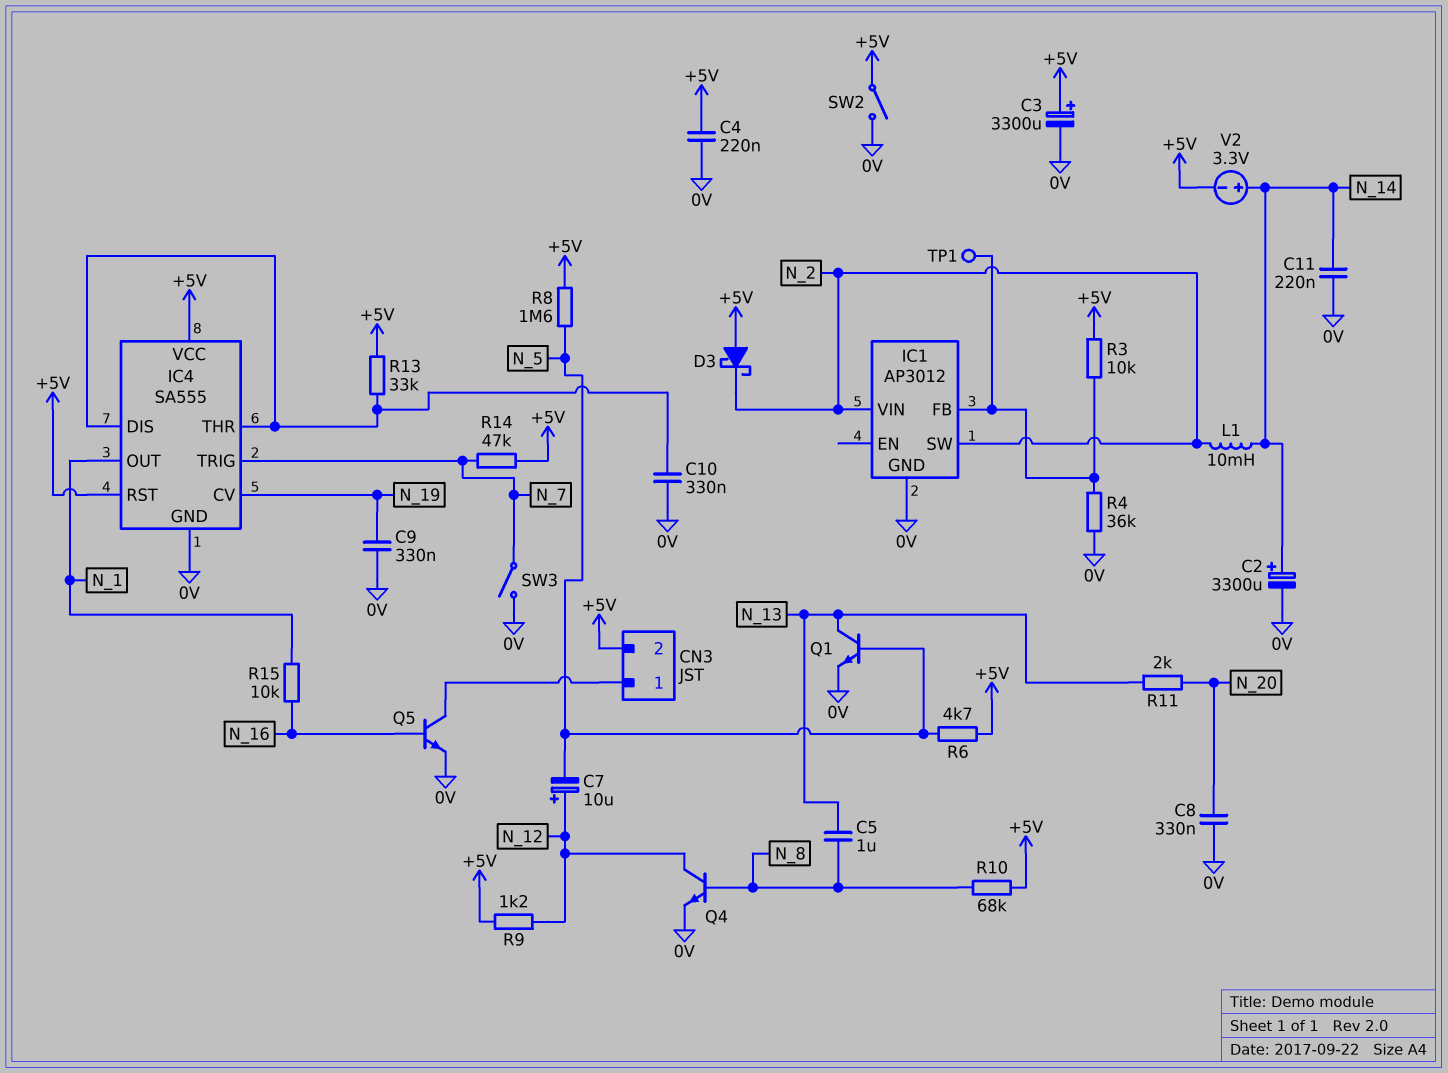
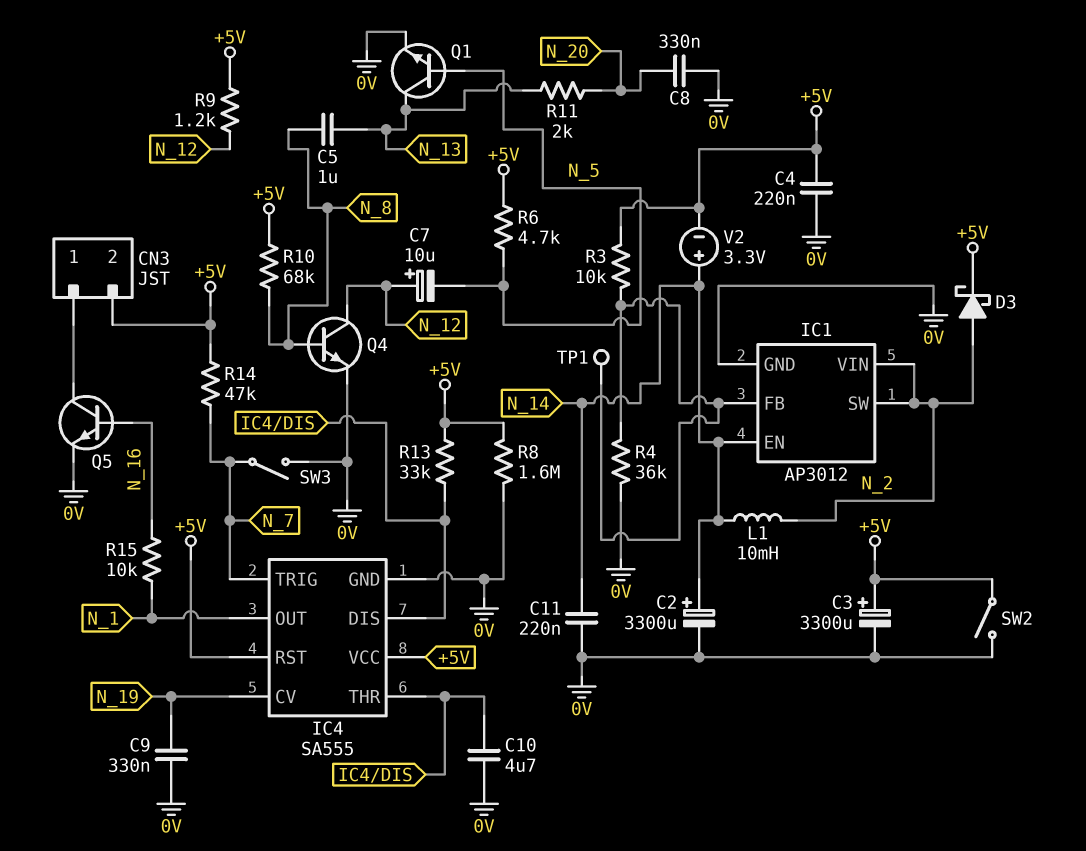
C10: 330nF (0V, IC4/DIS) -> 4.7uF (0V, IC4/DIS)
D3: schottky (A +5V, K N_2) -> schottky (A N_2, K +5V)
IC1 pin EN: none -> N_14
R8: 1.6M (+5V, N_5) -> 1.6M (+5V, 0V)

